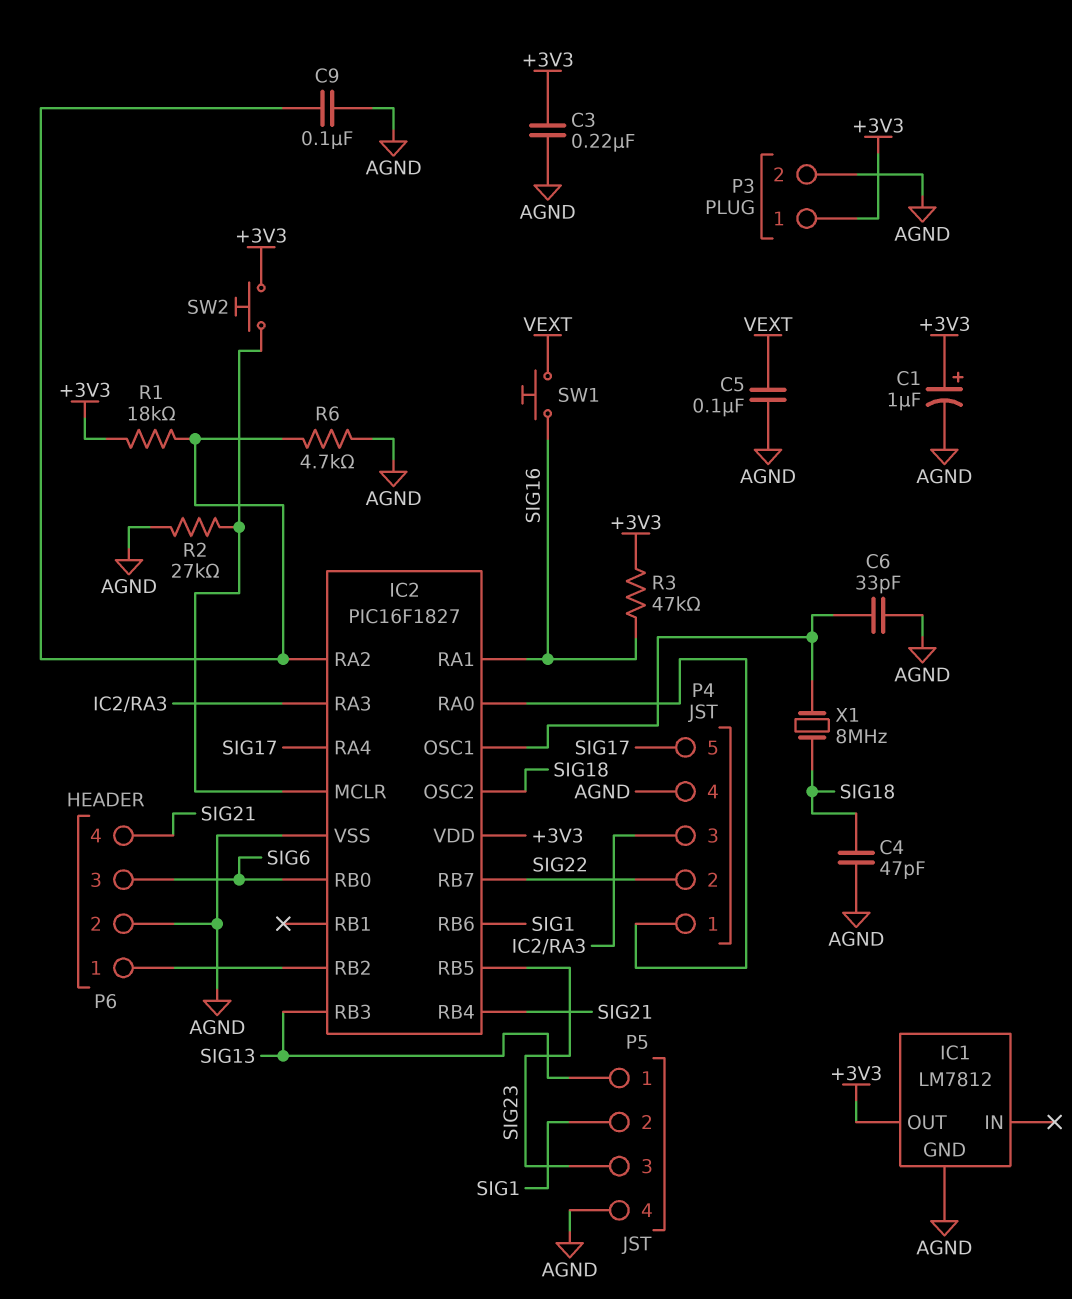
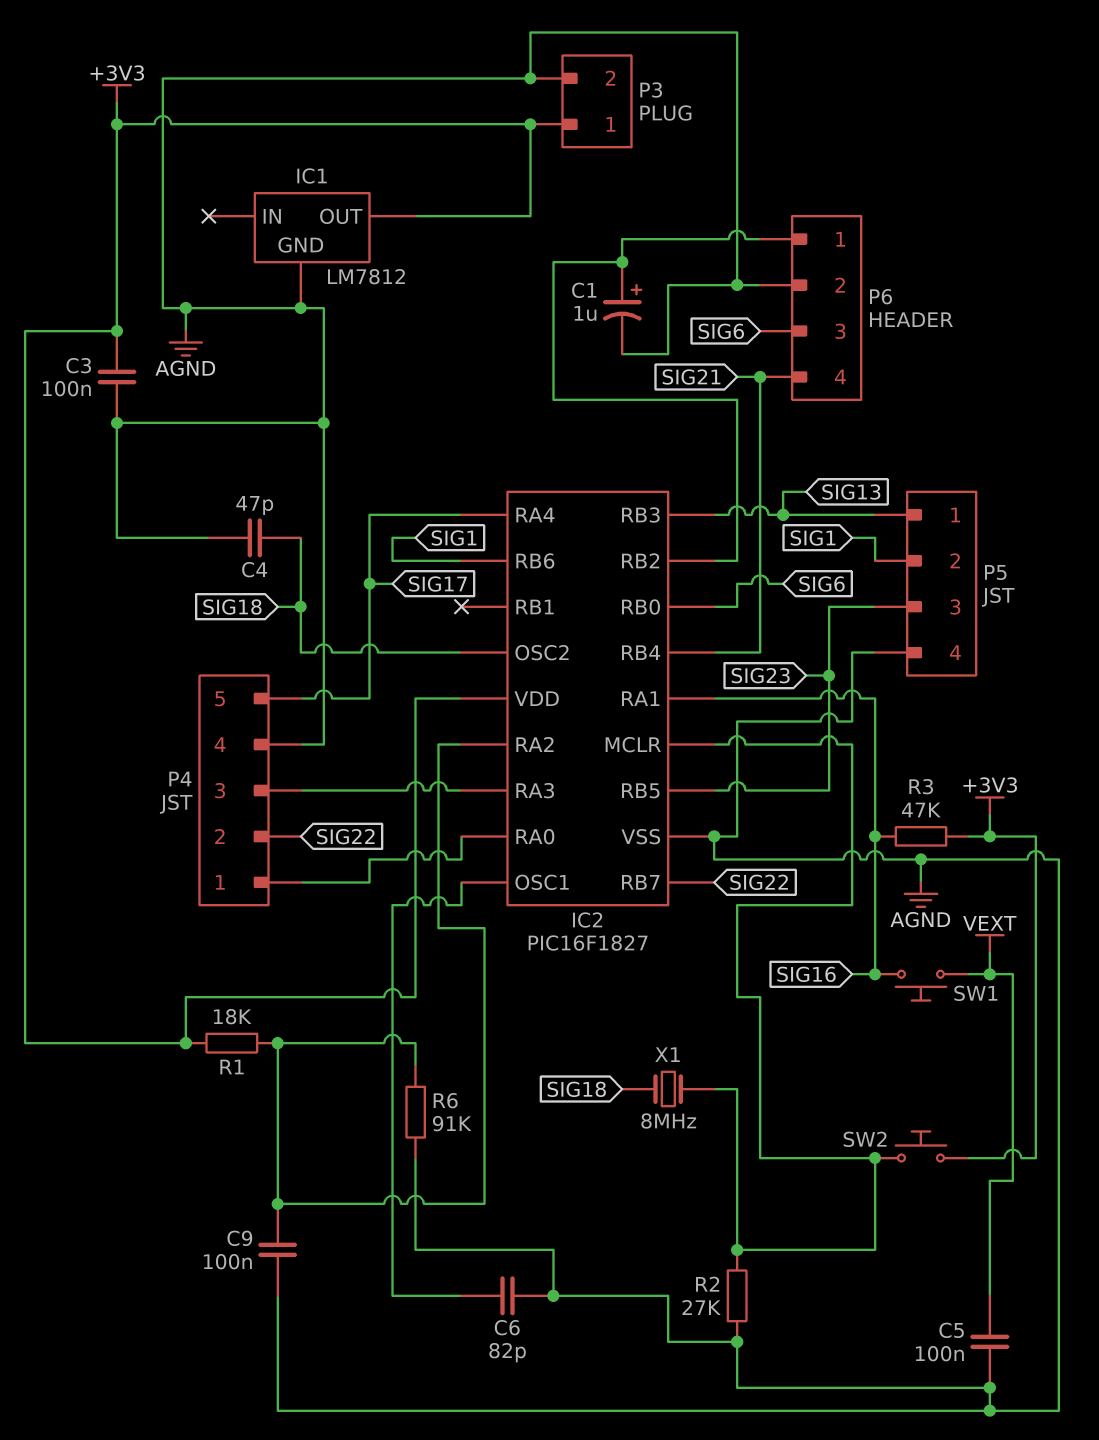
C1: 1uF (plus +3V3, minus AGND) -> 1uF (plus IC2/RB2, minus AGND)
C3: 220nF (+3V3, AGND) -> 100nF (+3V3, AGND)
C6: 33pF (AGND, IC2/OSC1) -> 82pF (AGND, IC2/OSC1)
R6: 4.7k (AGND, IC2/RA2) -> 91k (AGND, IC2/RA2)
X1: 8MHz (IC2/OSC1, SIG18) -> 8MHz (IC2/MCLR, SIG18)

